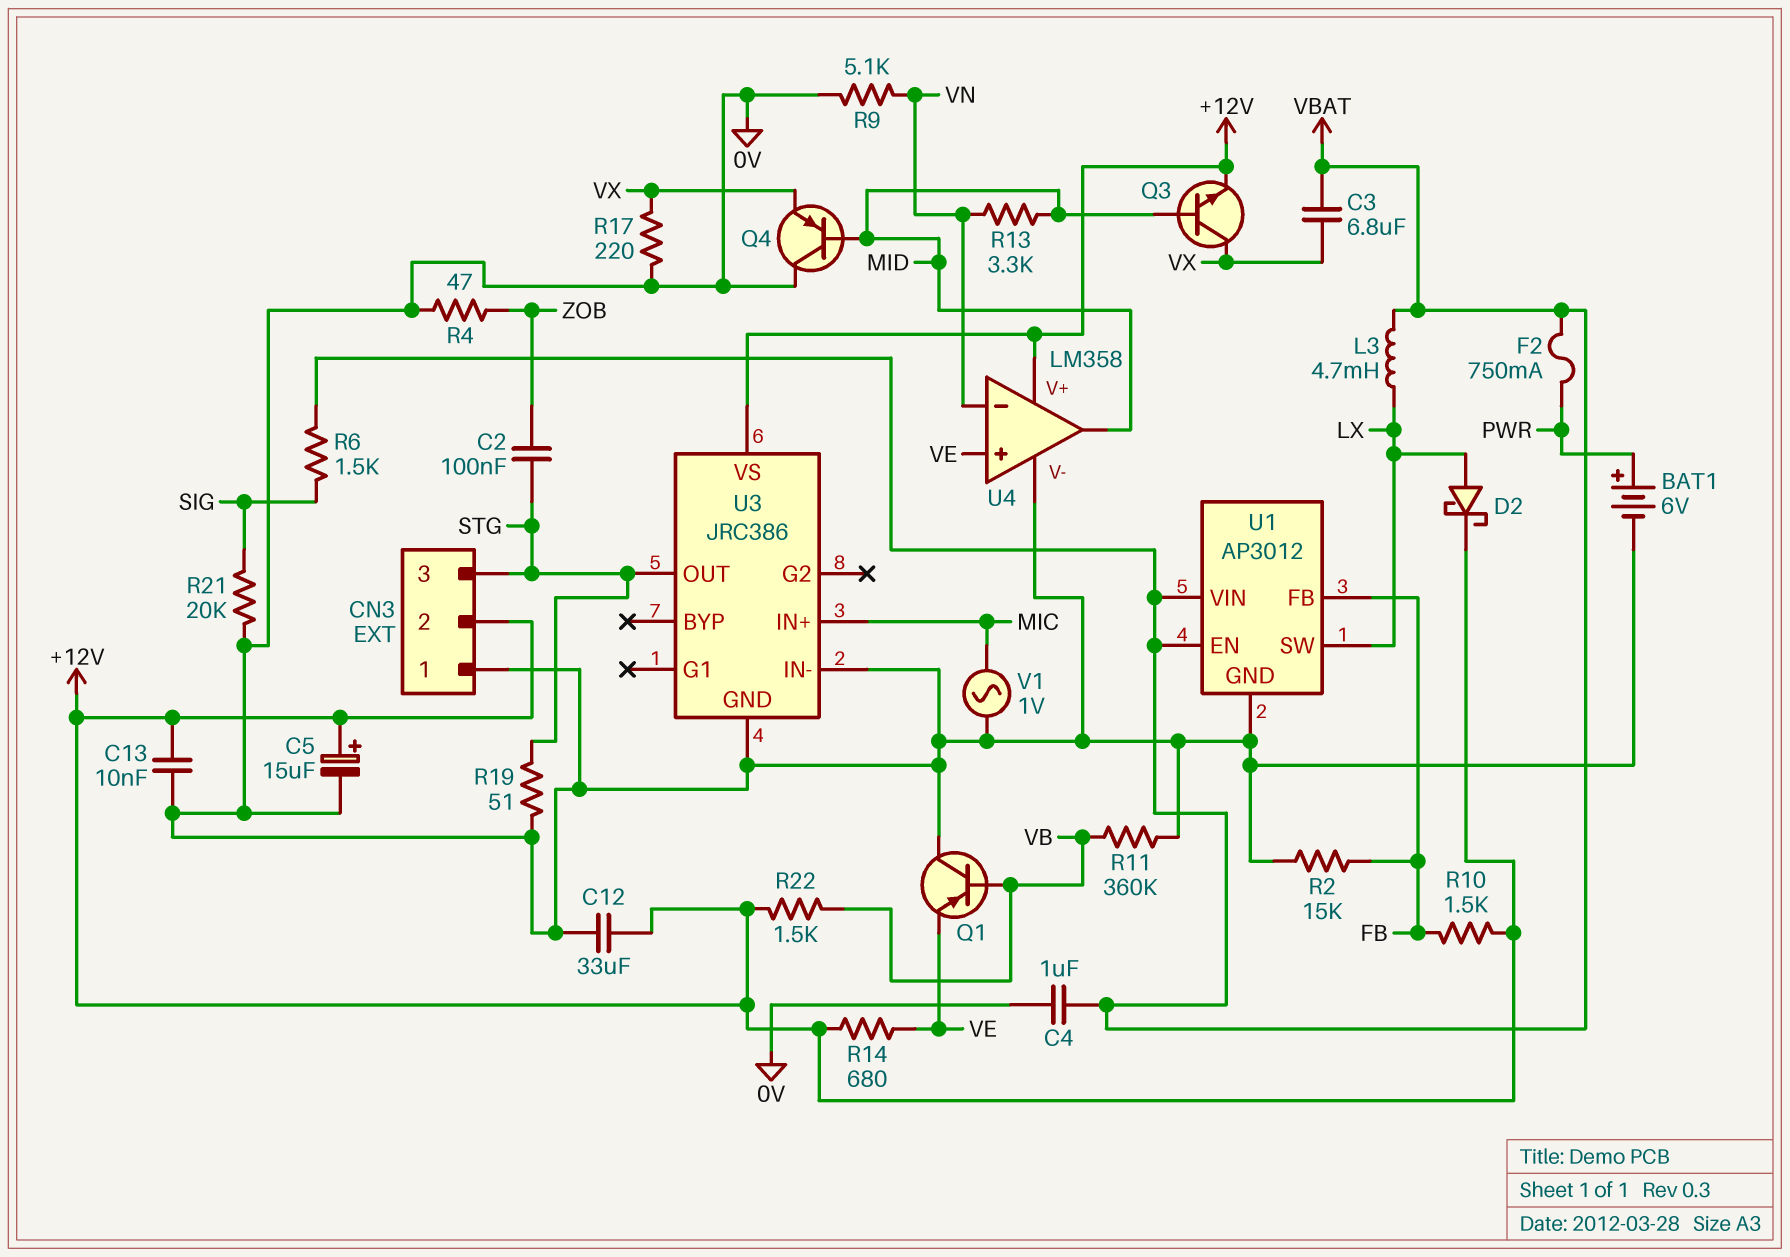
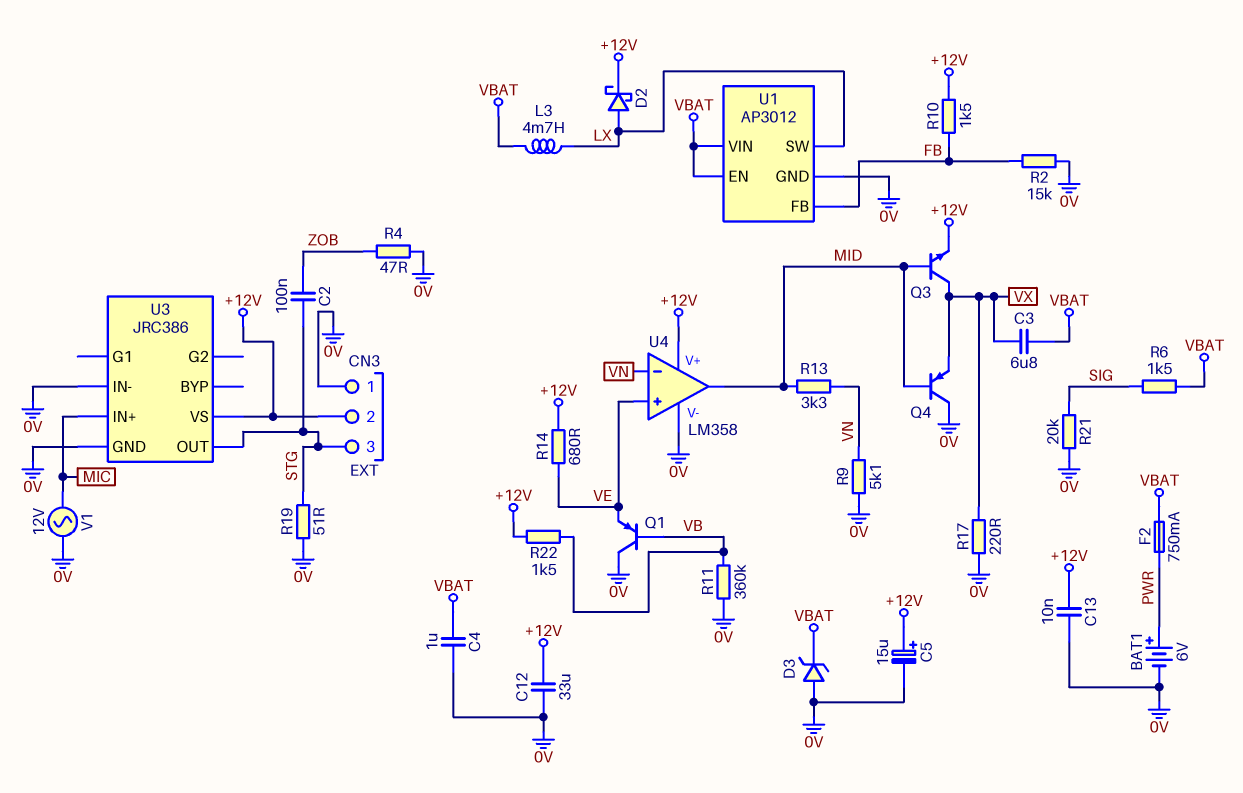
D3: none -> zener (A 0V, K VBAT)
V1: AC 1V (0V, MIC) -> AC 12V (0V, MIC)

